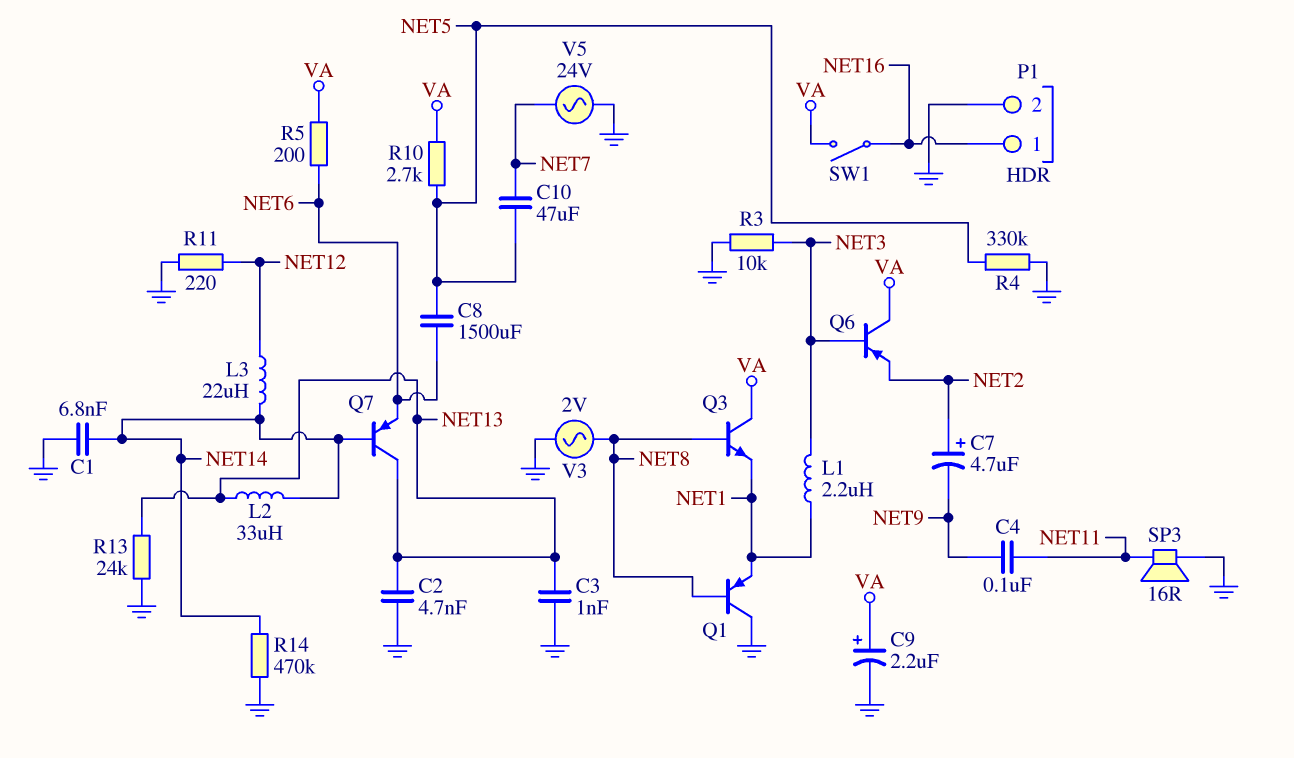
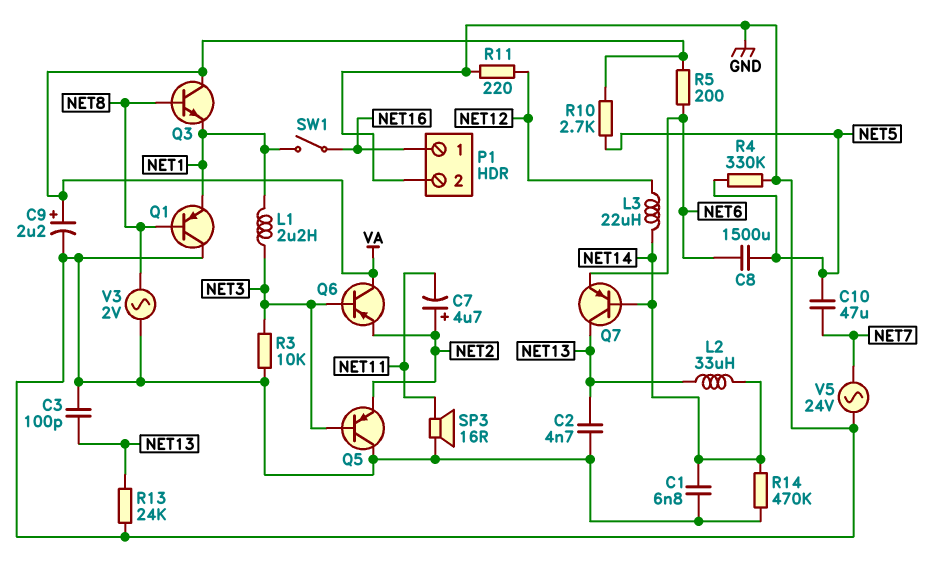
C3: 1nF (GND, NET13) -> 100pF (GND, NET13)
C4: 100nF (NET9, NET11) -> none
C7: 4.7uF (plus NET2, minus NET9) -> 4.7uF (plus NET2, minus NET11)
Q5: none -> PNP (B NET3, C GND, E NET2)
SW1: switch (NET16, VA) -> switch (NET1, NET16)

